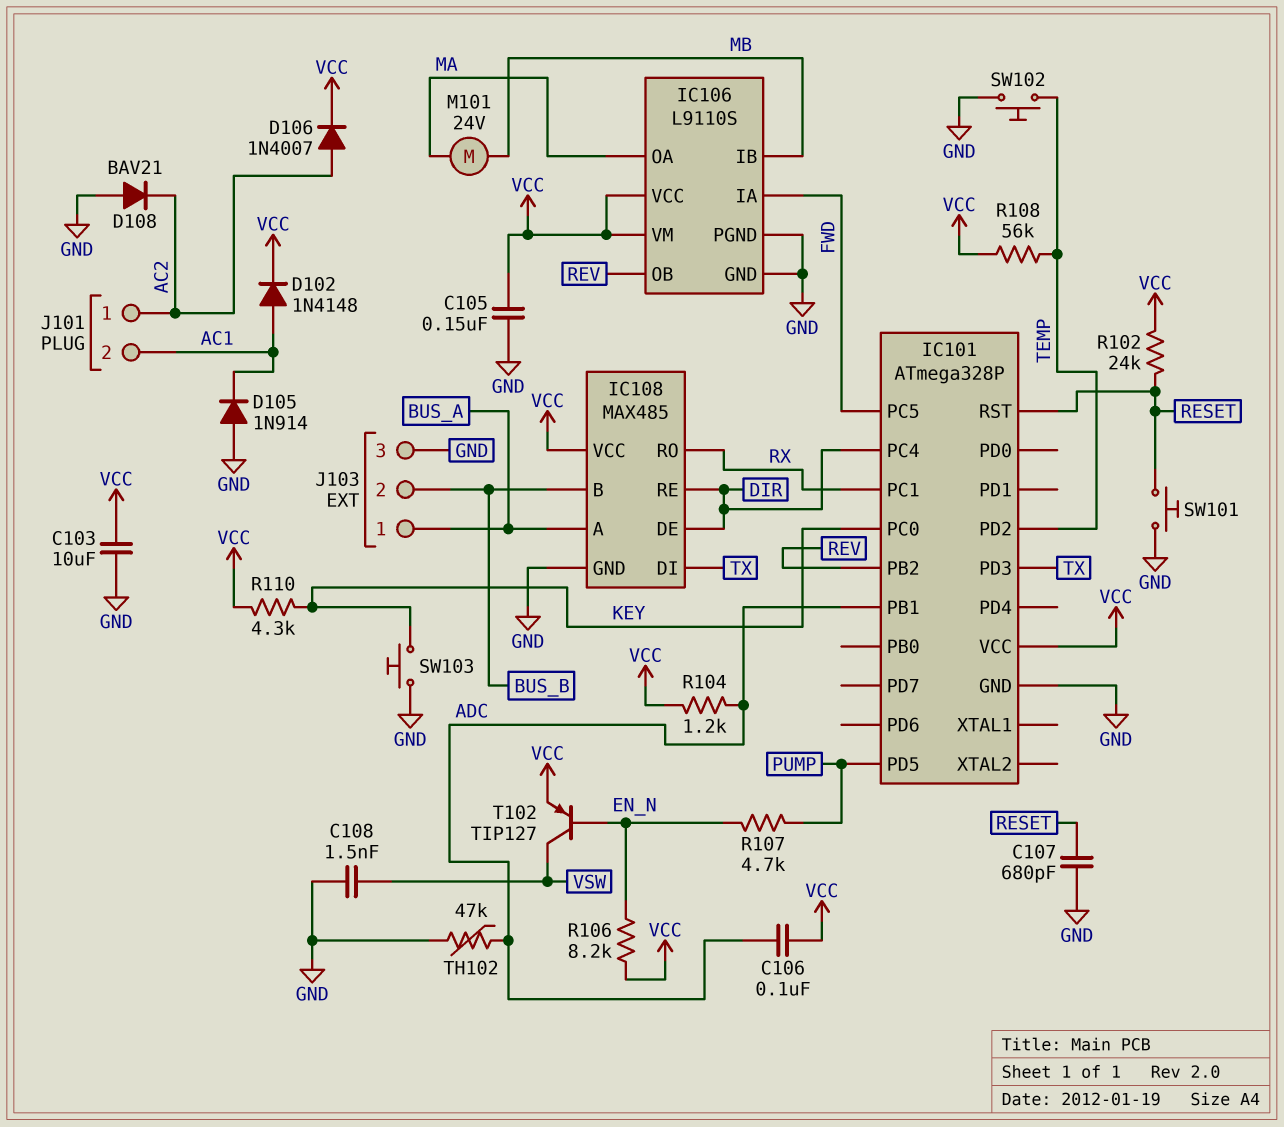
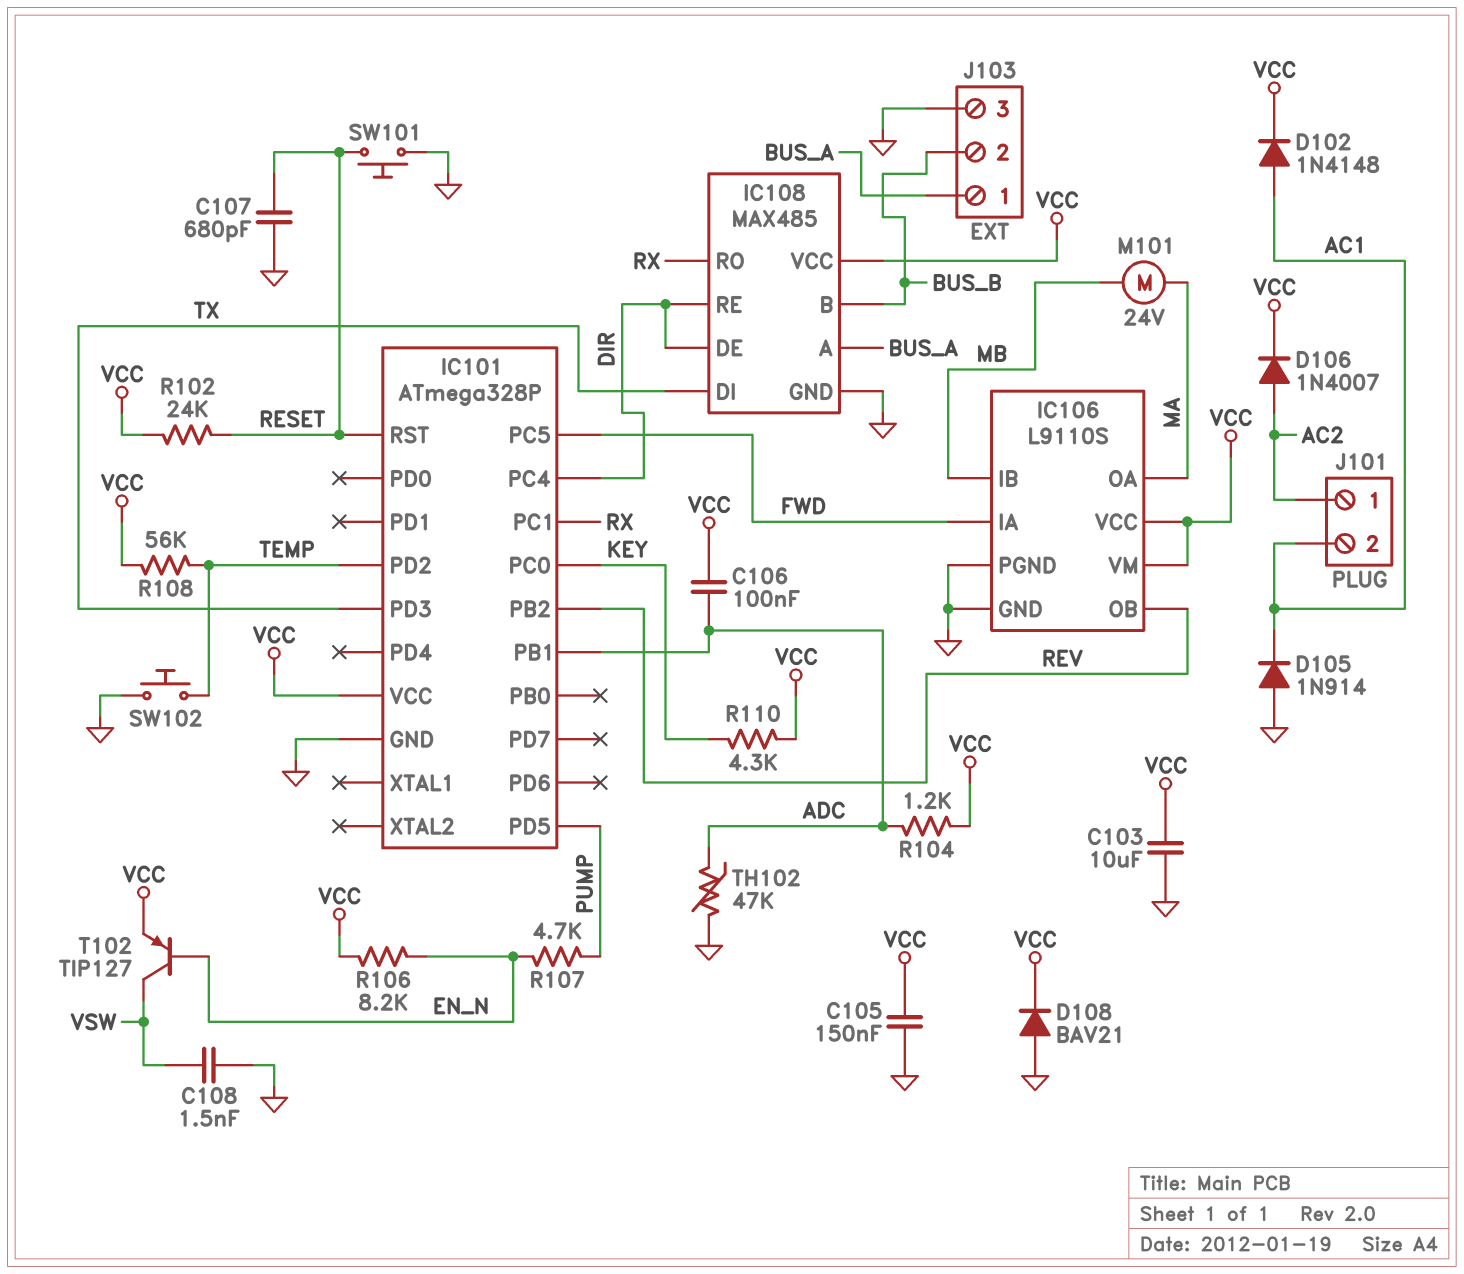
D108: diode BAV21 (A GND, K AC2) -> diode BAV21 (A GND, K VCC)
SW103: button (GND, KEY) -> none

